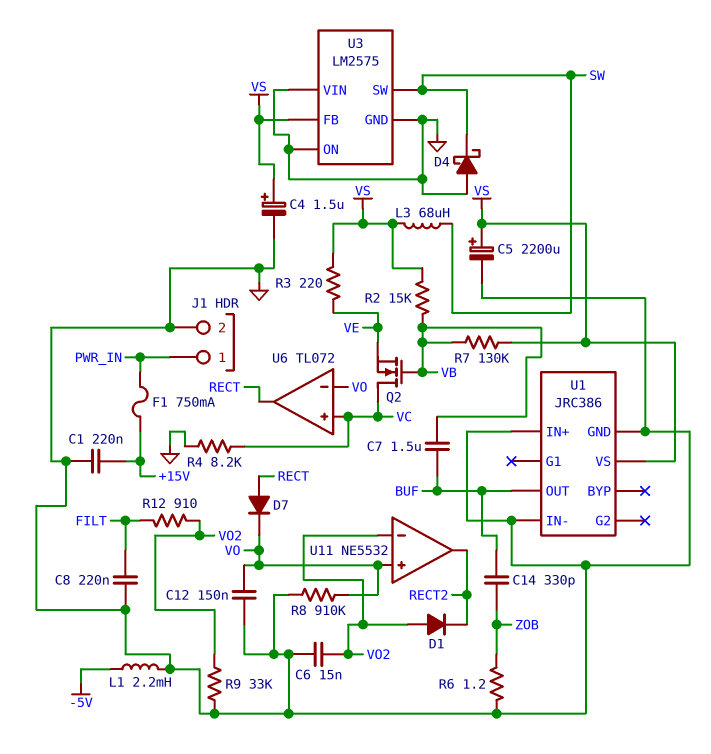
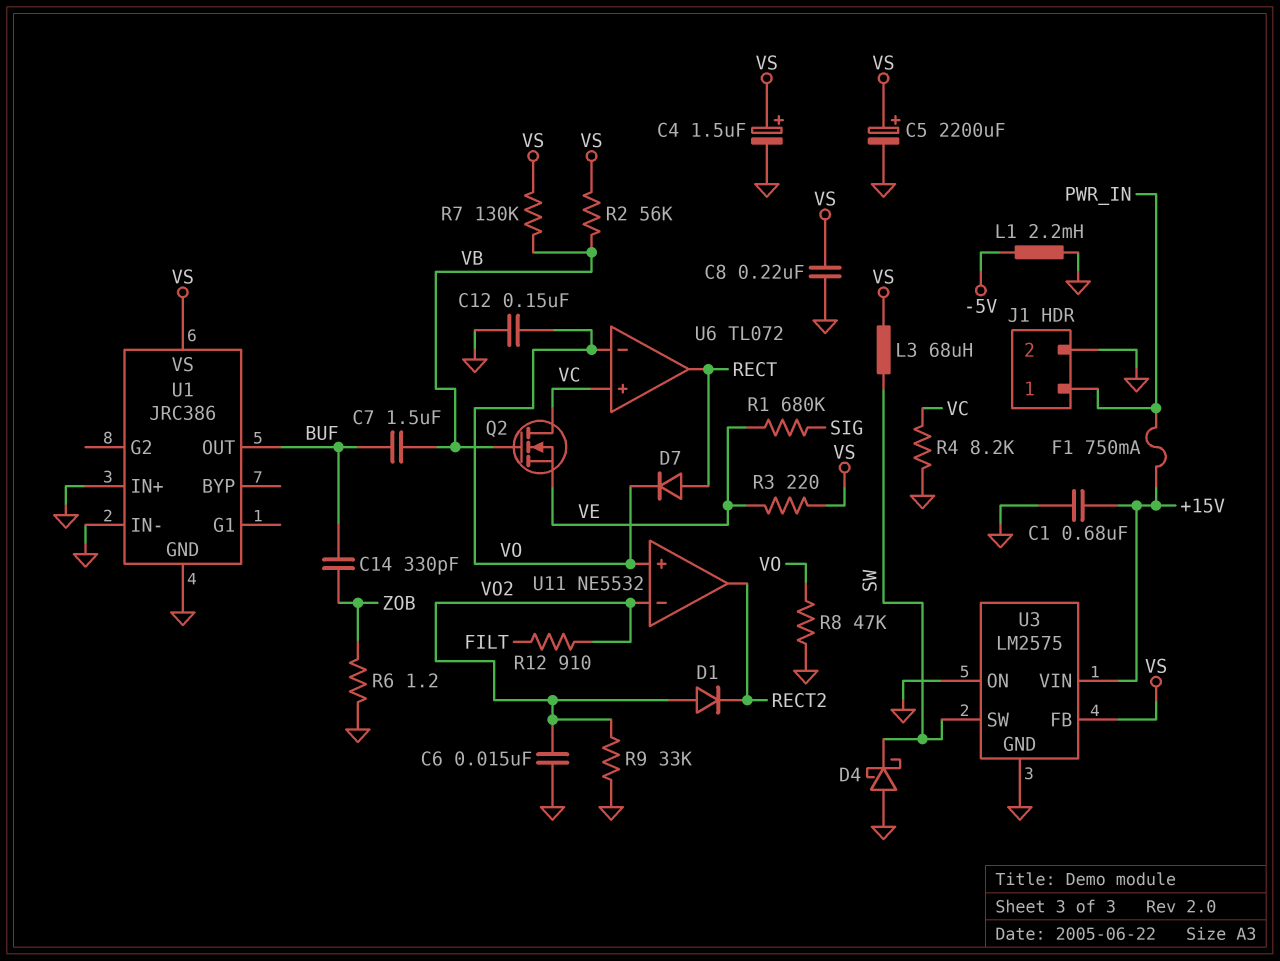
C1: 220nF (+15V, GND) -> 680nF (+15V, GND)
C8: 220nF (FILT, GND) -> 220nF (GND, VS)
R1: none -> 680k (SIG, VE)
R2: 15k (VB, VS) -> 56k (VB, VS)
R8: 910k (GND, VO) -> 47k (GND, VO)
U3 pin VIN: GND -> +15V

